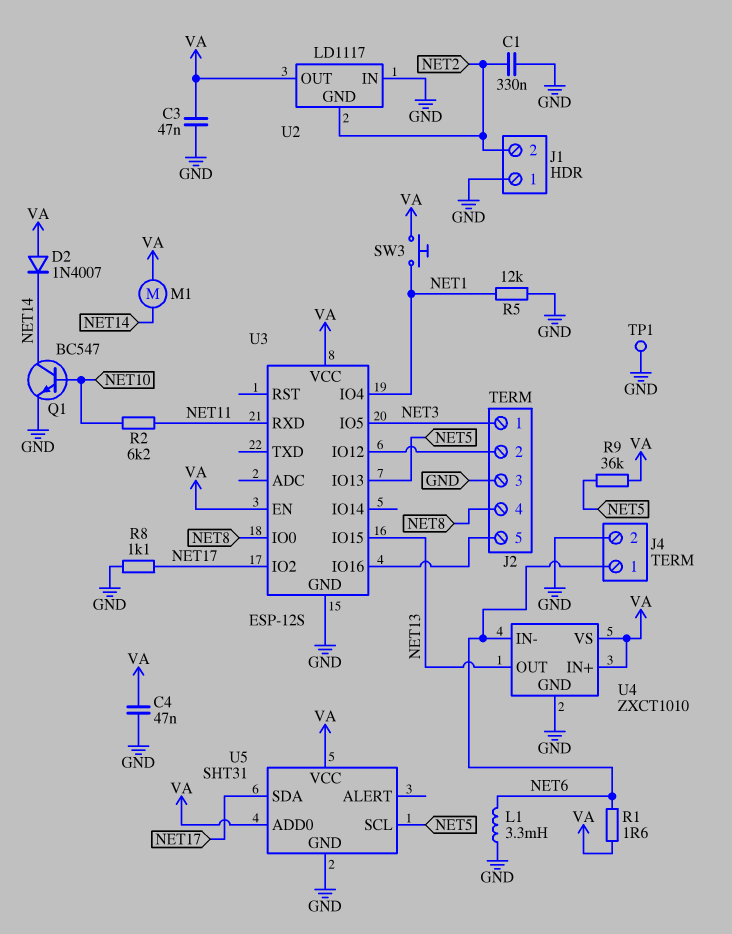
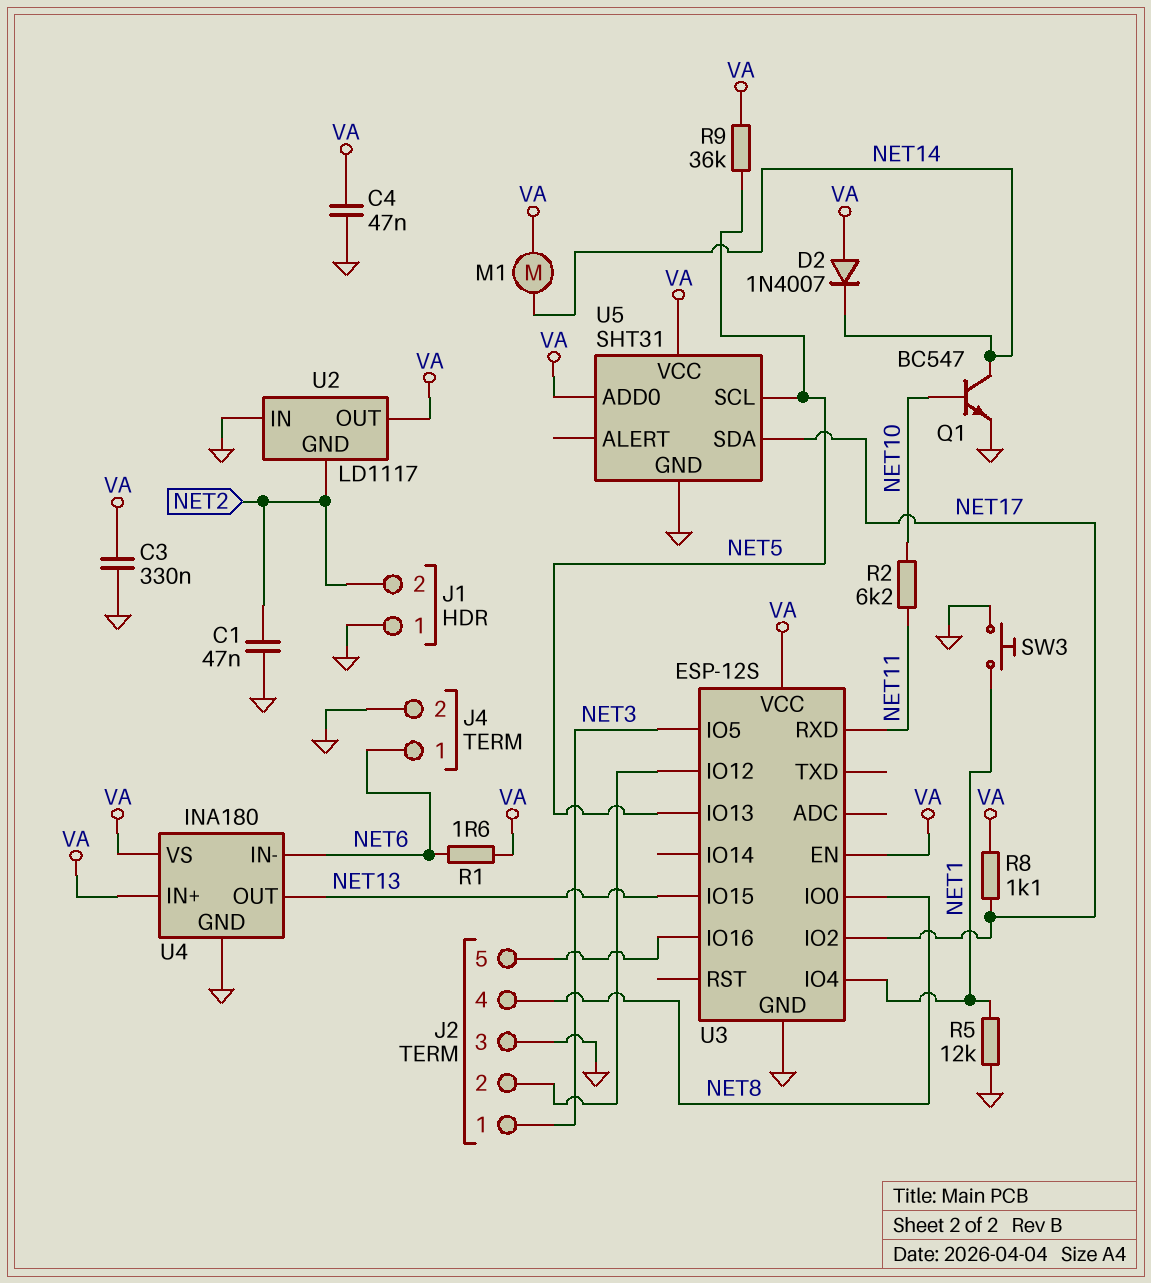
C1: 330nF (GND, NET2) -> 47nF (GND, NET2)
C3: 47nF (GND, VA) -> 330nF (GND, VA)
L1: 3.3mH (GND, NET6) -> none
R8: 1.1k (GND, NET17) -> 1.1k (NET17, VA)
SW3: button (NET1, VA) -> button (GND, NET1)
TP1: test point (GND) -> none
U4: ZXCT1010 -> INA180

